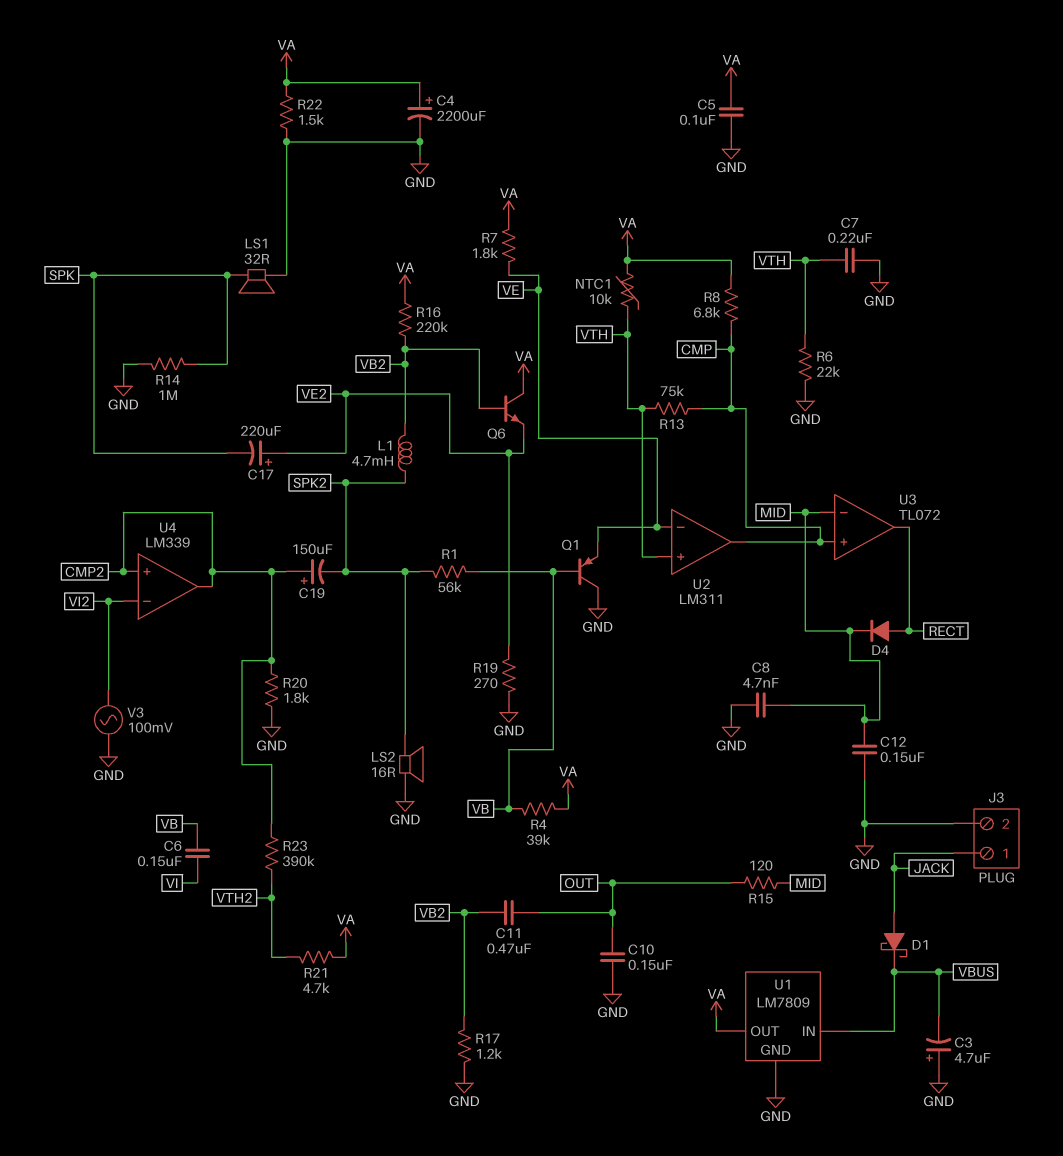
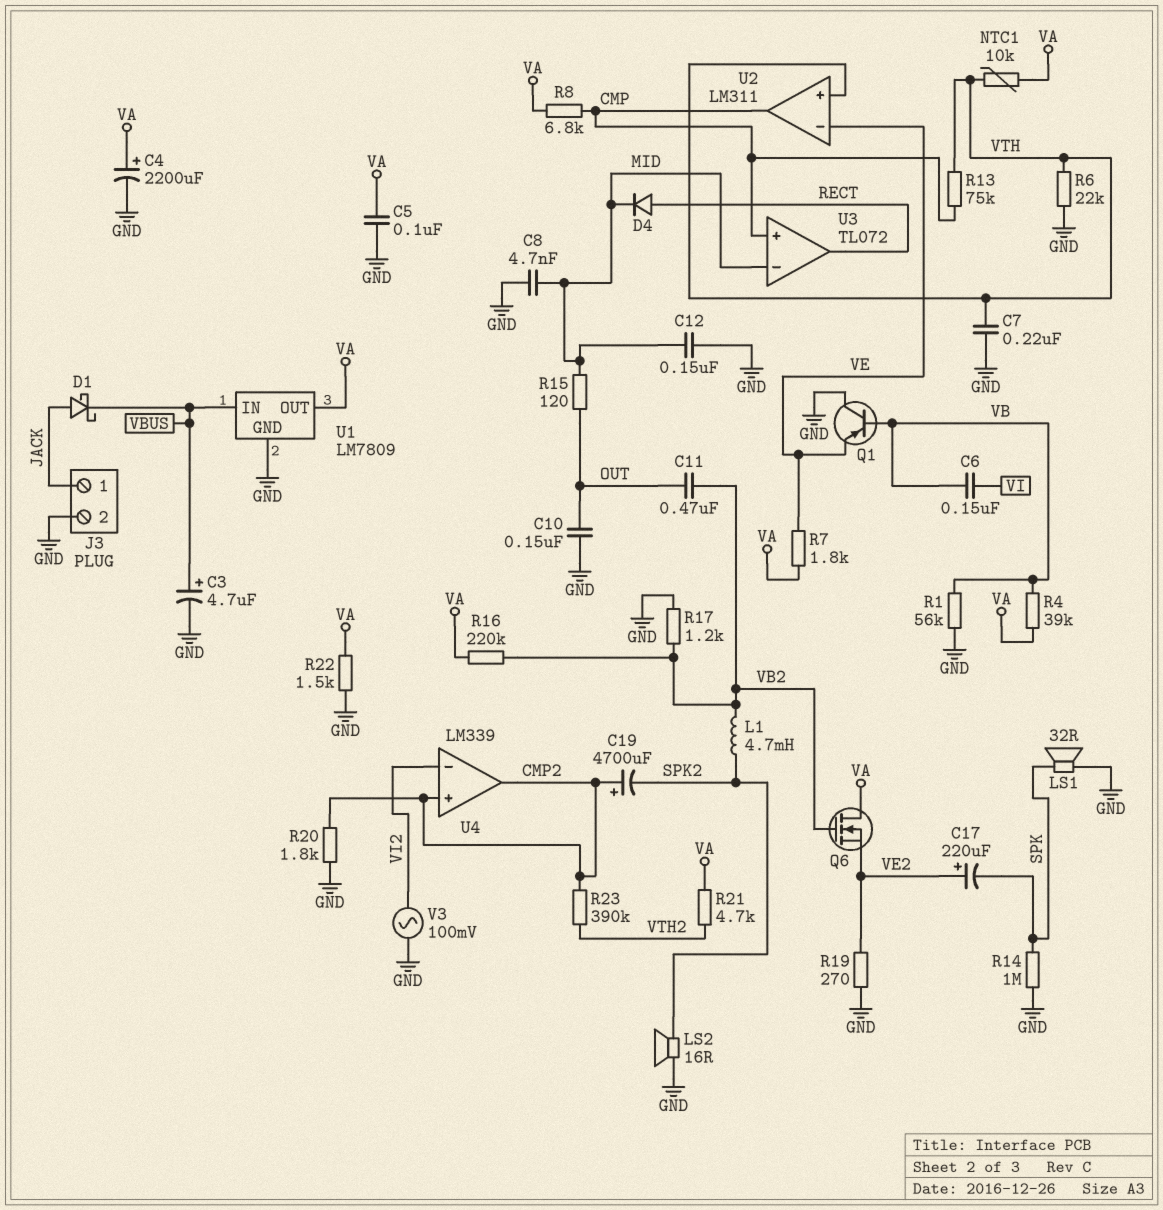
C3: 4.7uF (plus GND, minus VBUS) -> 4.7uF (plus VBUS, minus GND)
C19: 150uF (plus CMP2, minus SPK2) -> 4700uF (plus CMP2, minus SPK2)
Q6: NPN (B VB2, C VA, E VE2) -> NMOS (G VB2, D VA, S VE2)
R1: 56k (SPK2, VB) -> 56k (GND, VB)

